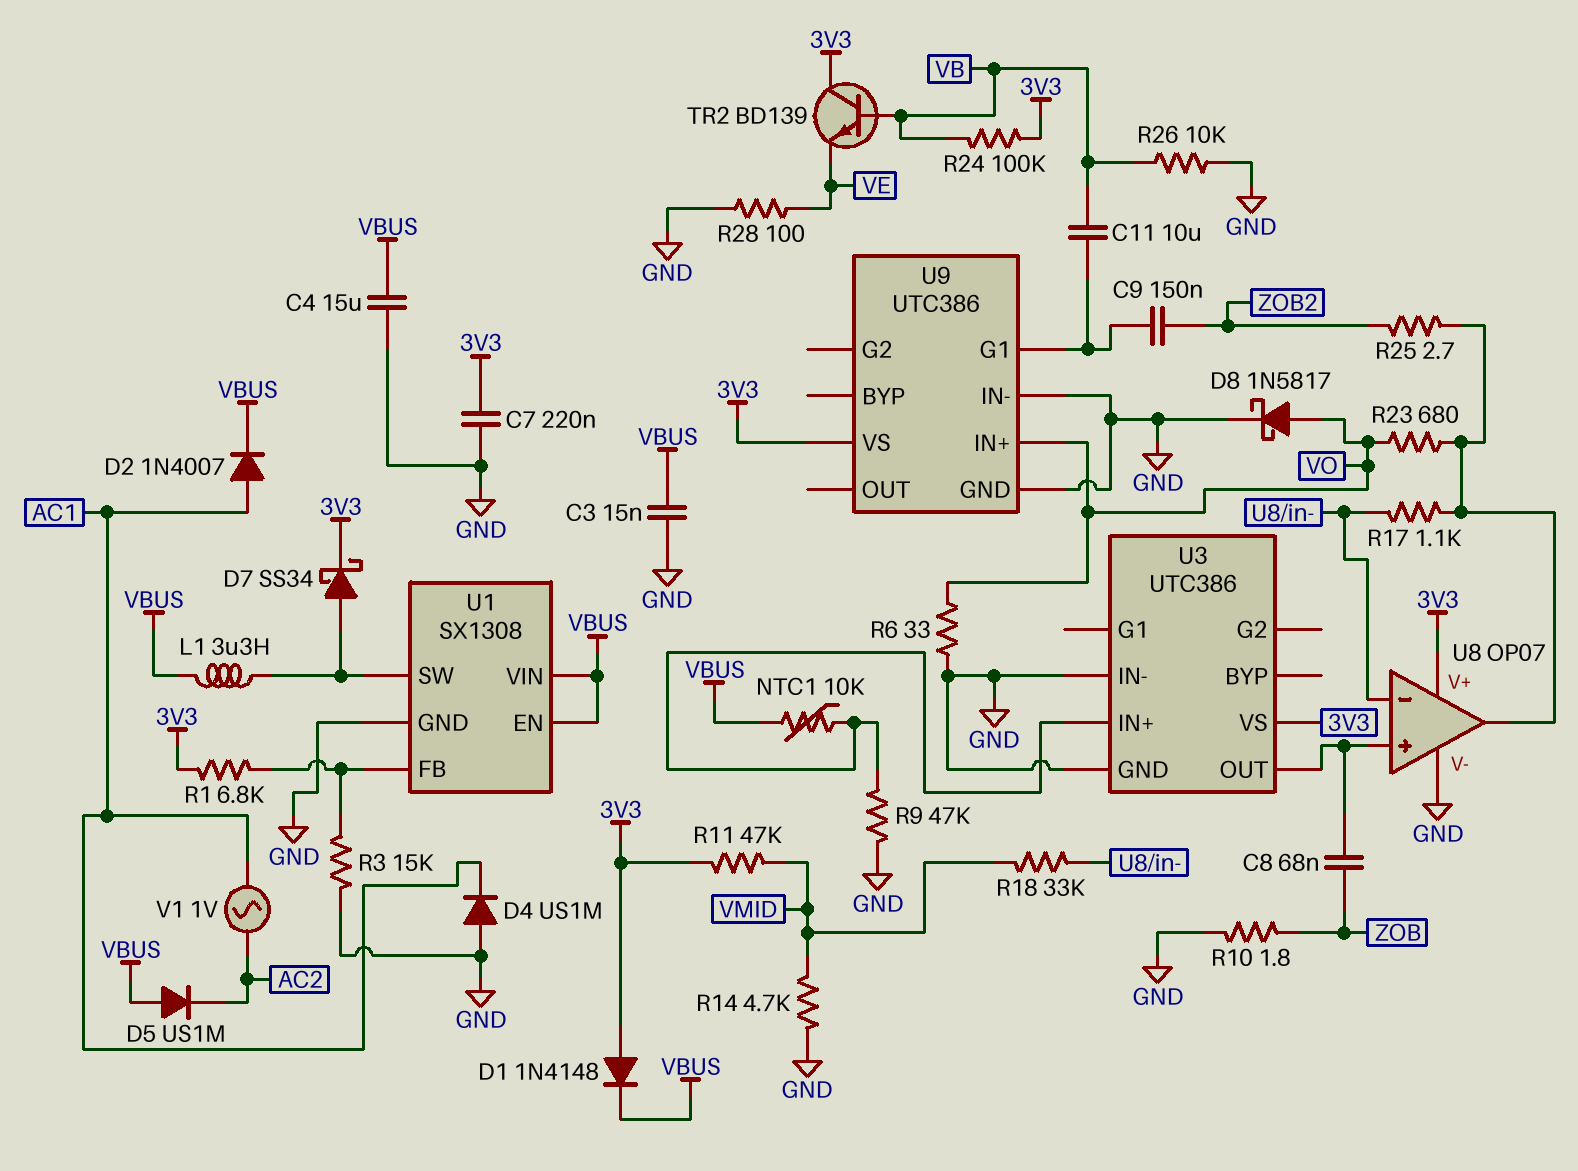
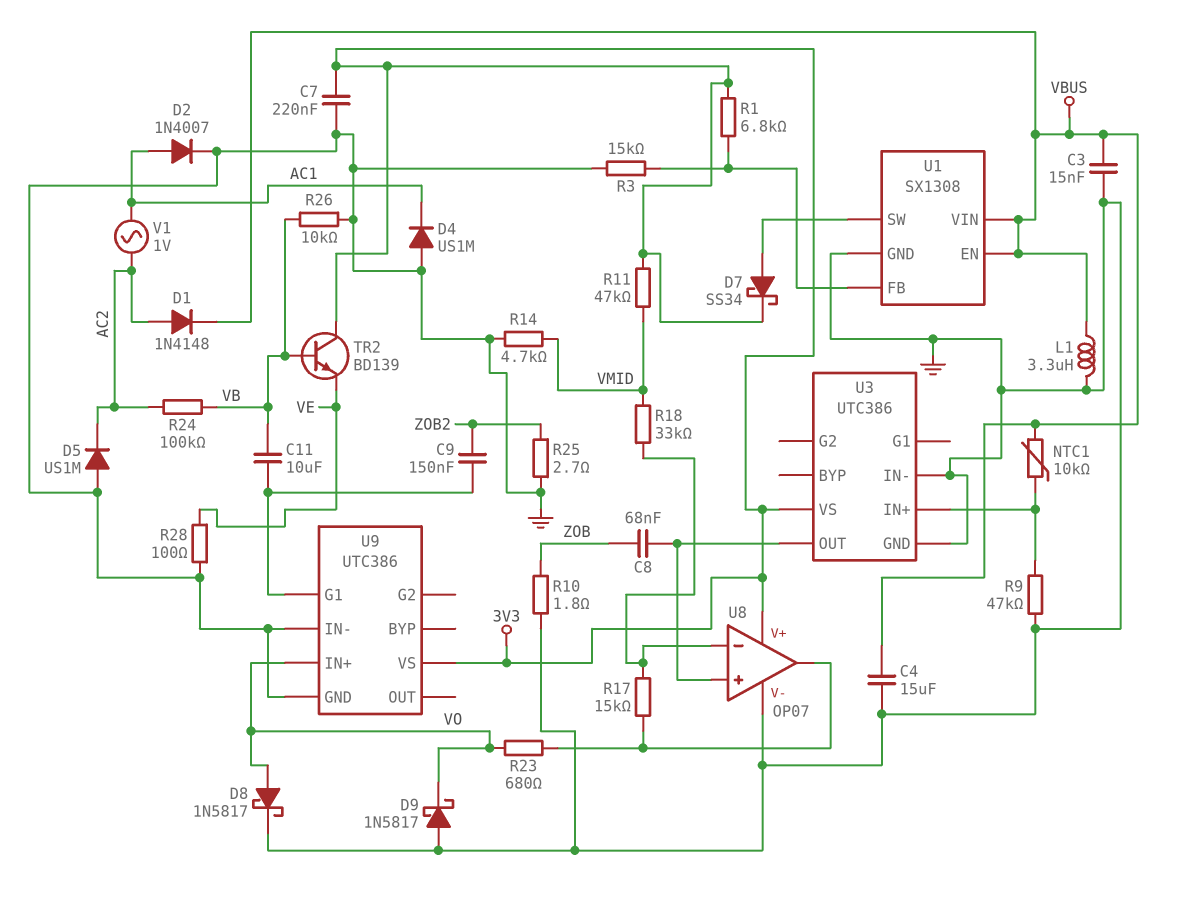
D1: diode 1N4148 (A 3V3, K VBUS) -> diode 1N4148 (A AC2, K VBUS)
D2: diode 1N4007 (A AC1, K VBUS) -> diode 1N4007 (A AC1, K GND)
D5: diode US1M (A VBUS, K AC2) -> diode US1M (A GND, K AC2)
D9: none -> schottky 1N5817 (A GND, K VO)
L1: 3.3uH (U1/SW, VBUS) -> 3.3uH (GND, VBUS)
R6: 33 (GND, VO) -> none
R17: 1.1k (U8/in-, U8/out) -> 15k (U8/in-, U8/out)
R24: 100k (3V3, VB) -> 100k (AC2, VB)
R25: 2.7 (U8/out, ZOB2) -> 2.7 (GND, ZOB2)

